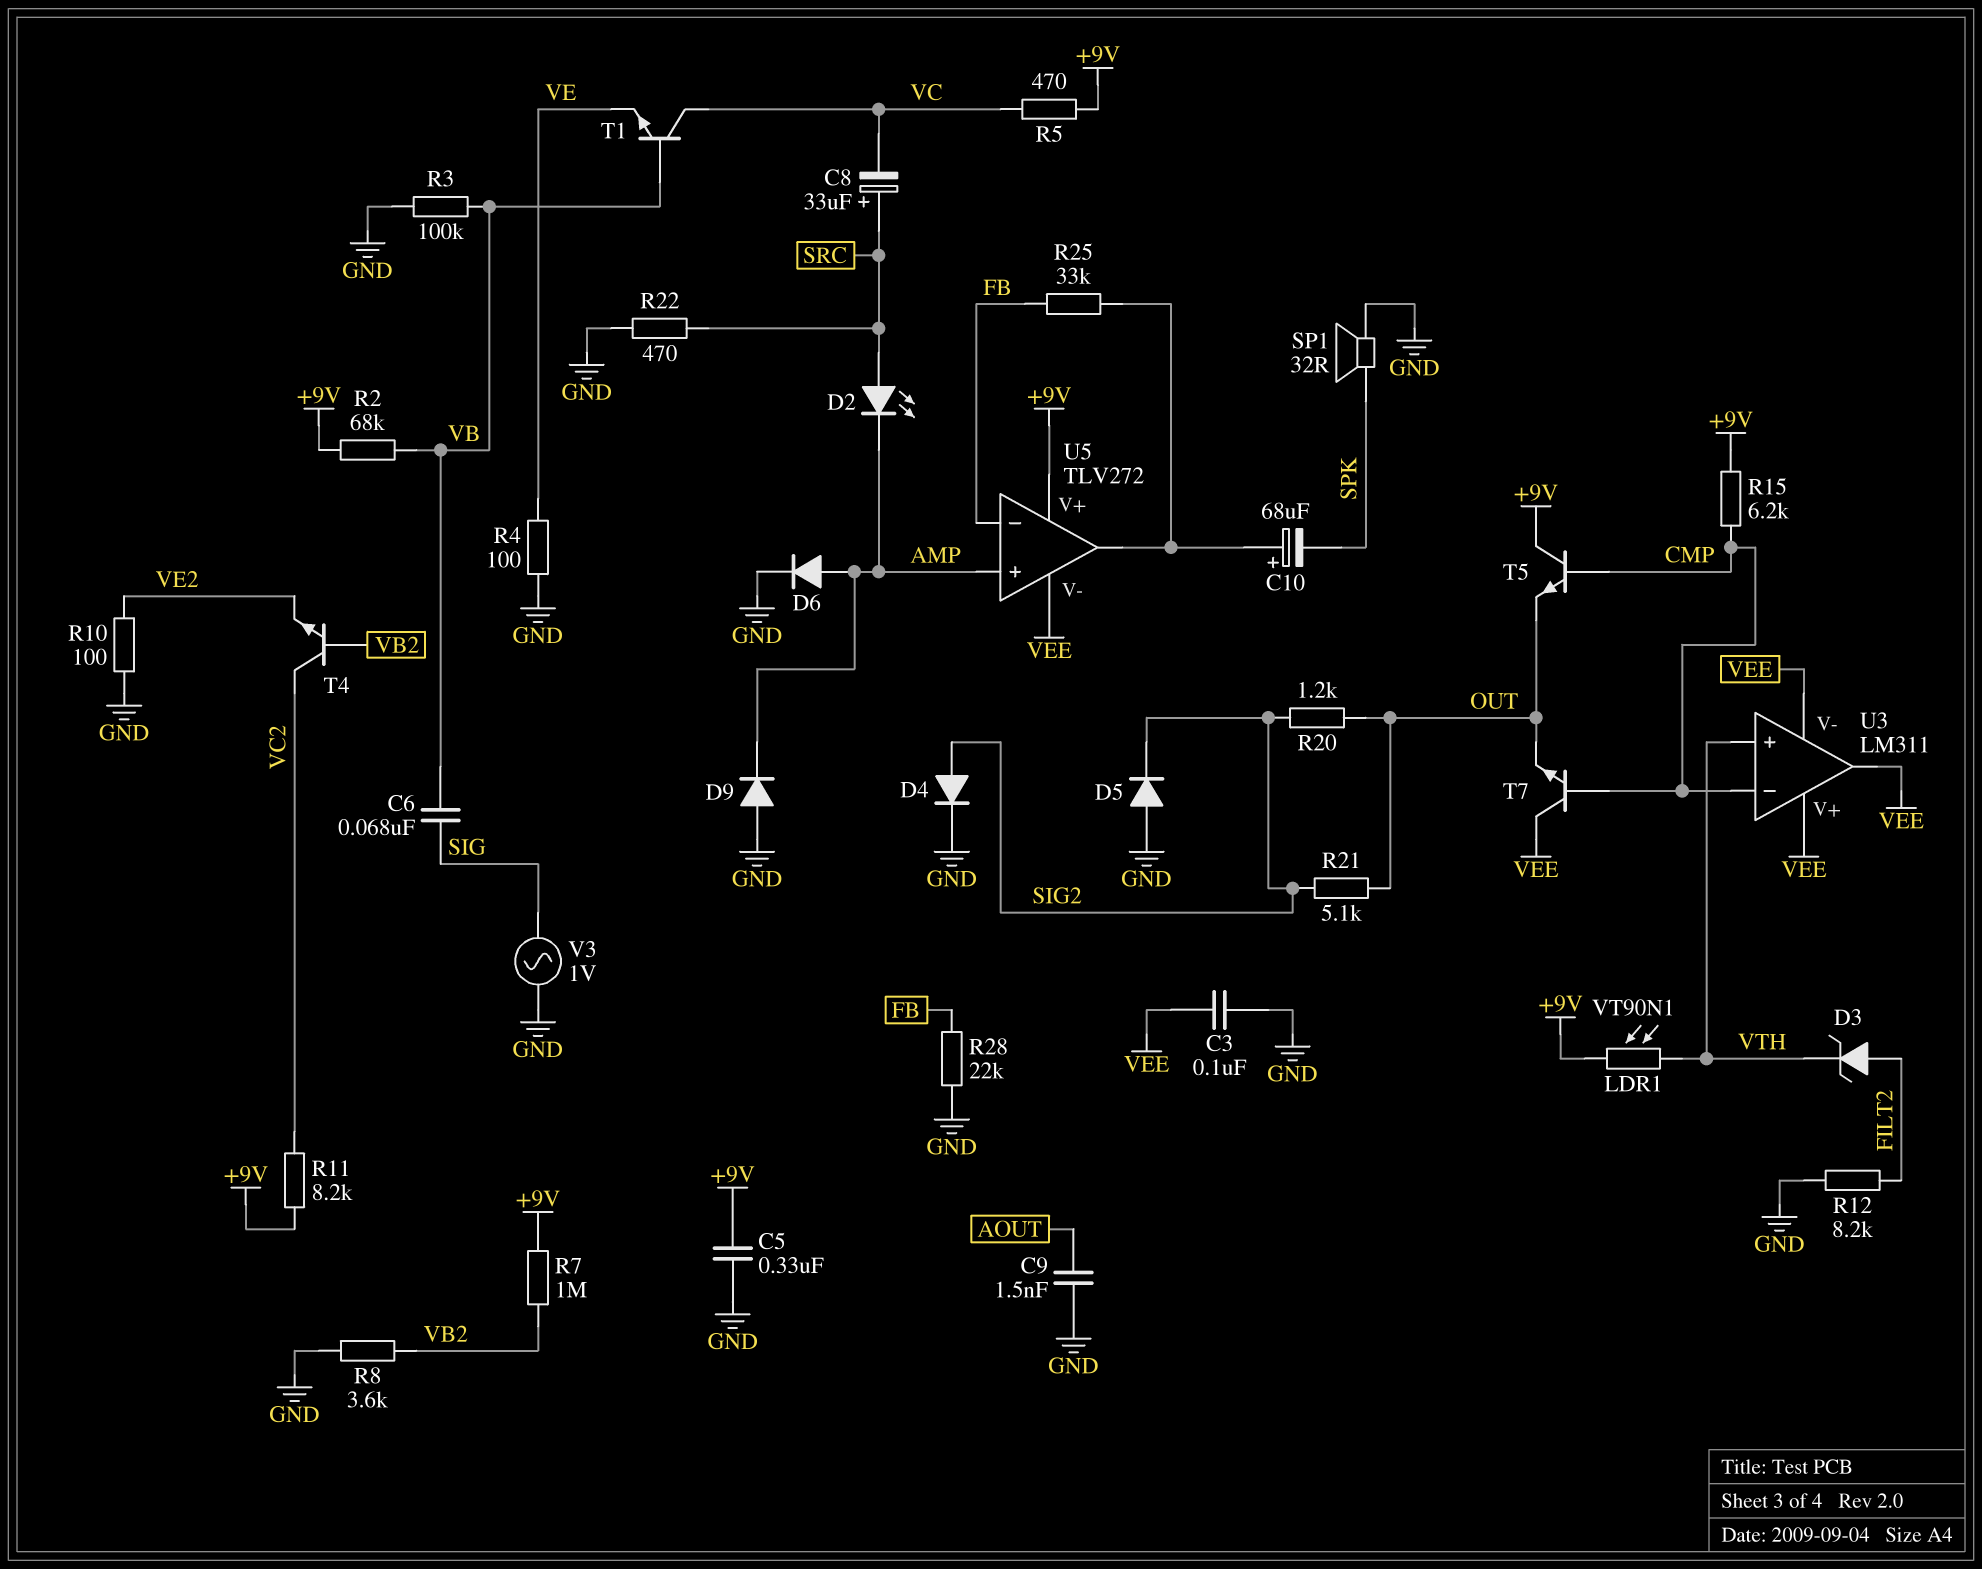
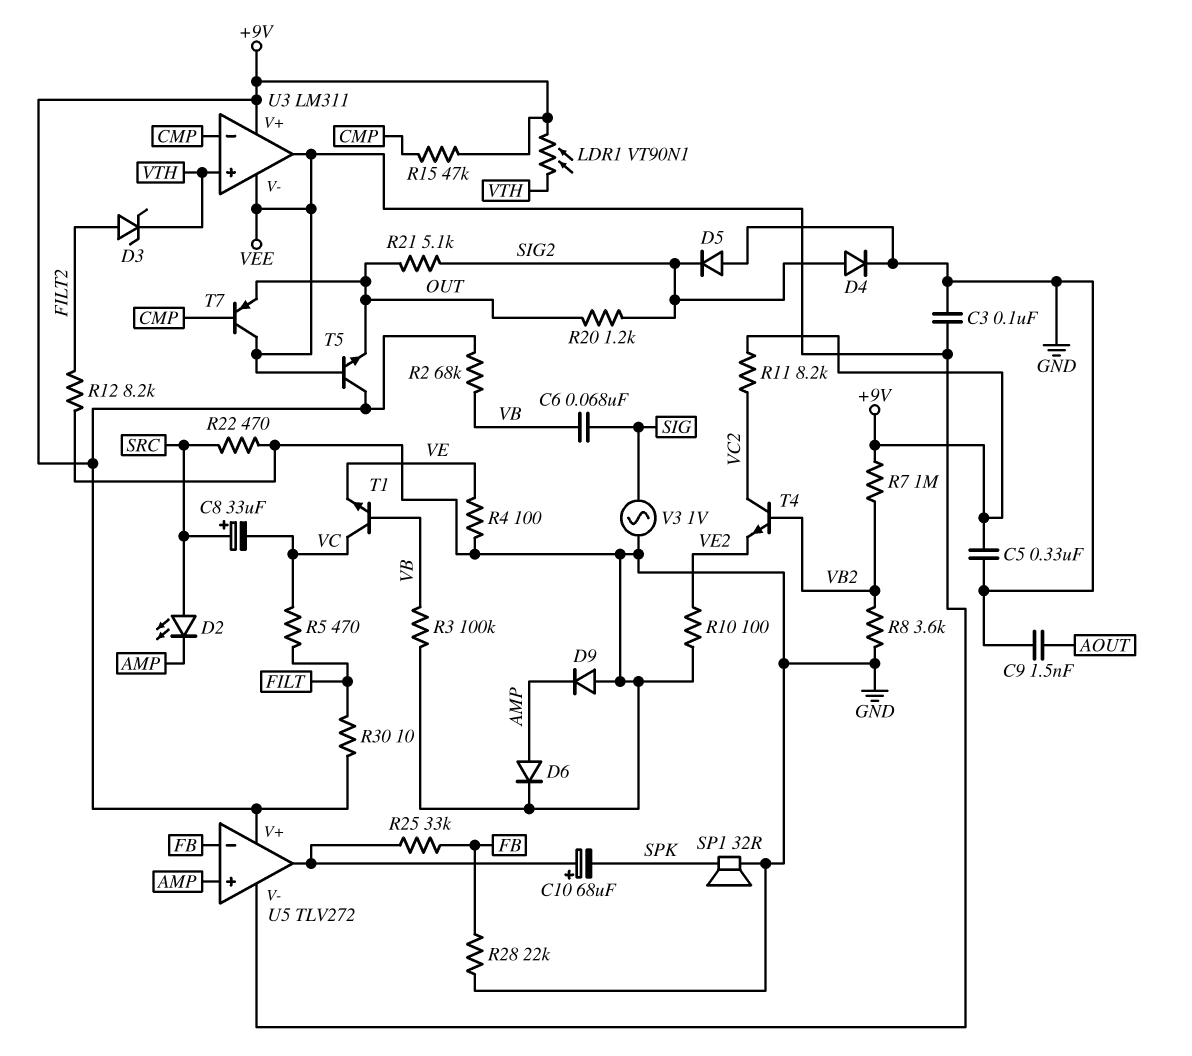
R5: 470 (+9V, VC) -> 470 (FILT, VC)
R15: 6.2k (+9V, CMP) -> 47k (+9V, CMP)
R30: none -> 10 (+9V, FILT)
T5: NPN (B CMP, C +9V, E OUT) -> NPN (B VEE, C +9V, E OUT)
T7: NPN (B CMP, C VEE, E OUT) -> PNP (B CMP, C VEE, E OUT)
U3 pin V+: VEE -> +9V

